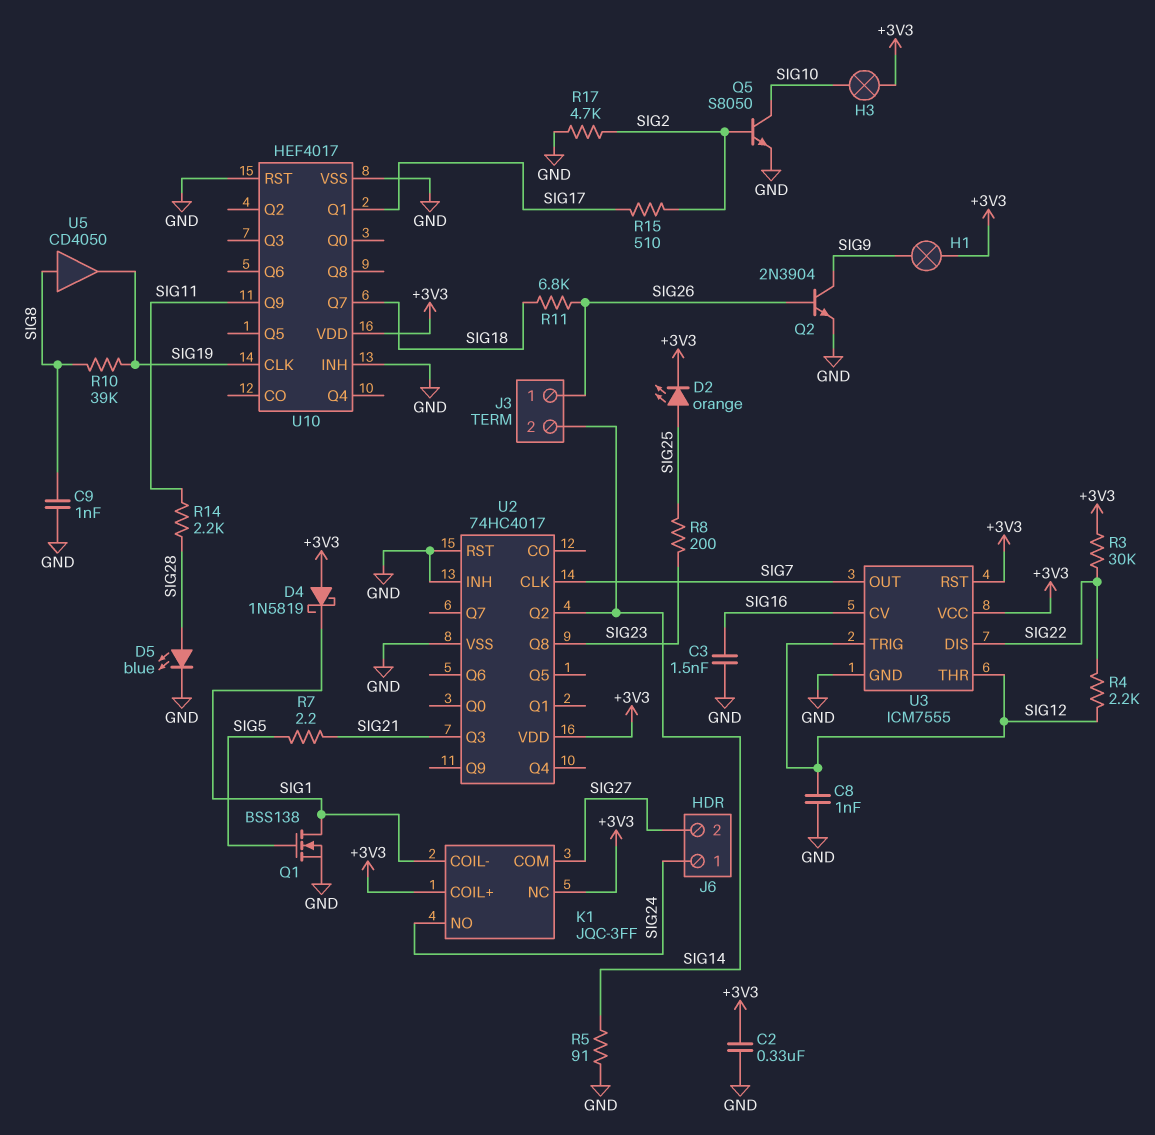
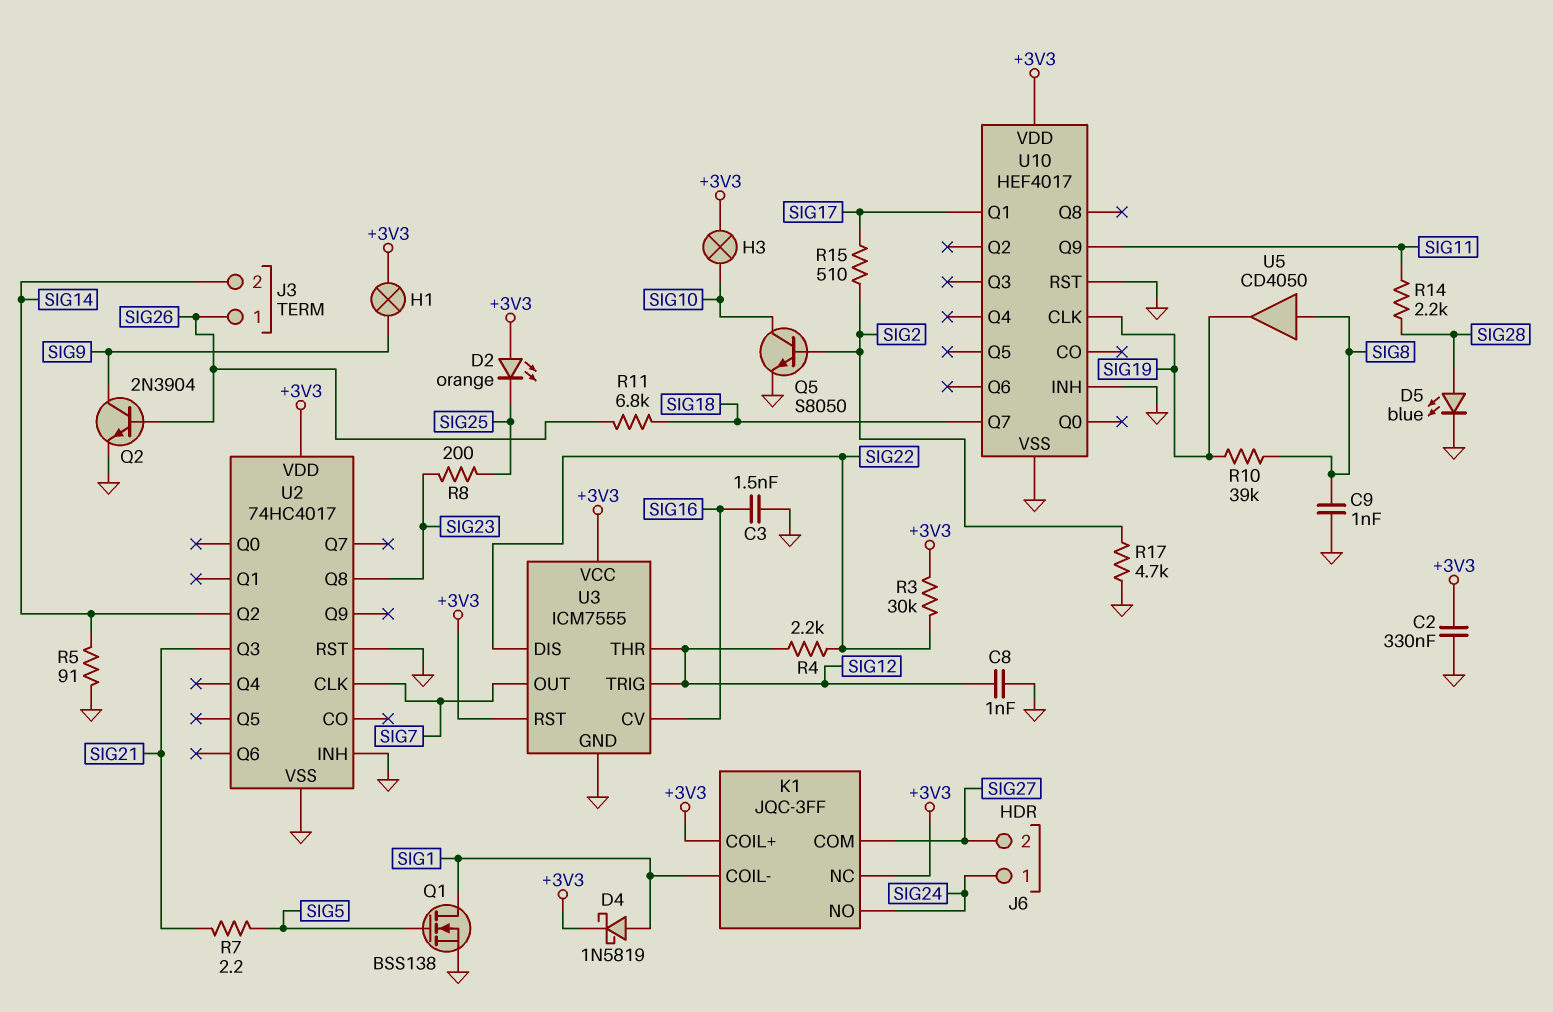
D2: LED orange (A SIG25, K +3V3) -> LED orange (A +3V3, K SIG25)
D4: schottky 1N5819 (A +3V3, K SIG1) -> schottky 1N5819 (A SIG1, K +3V3)

